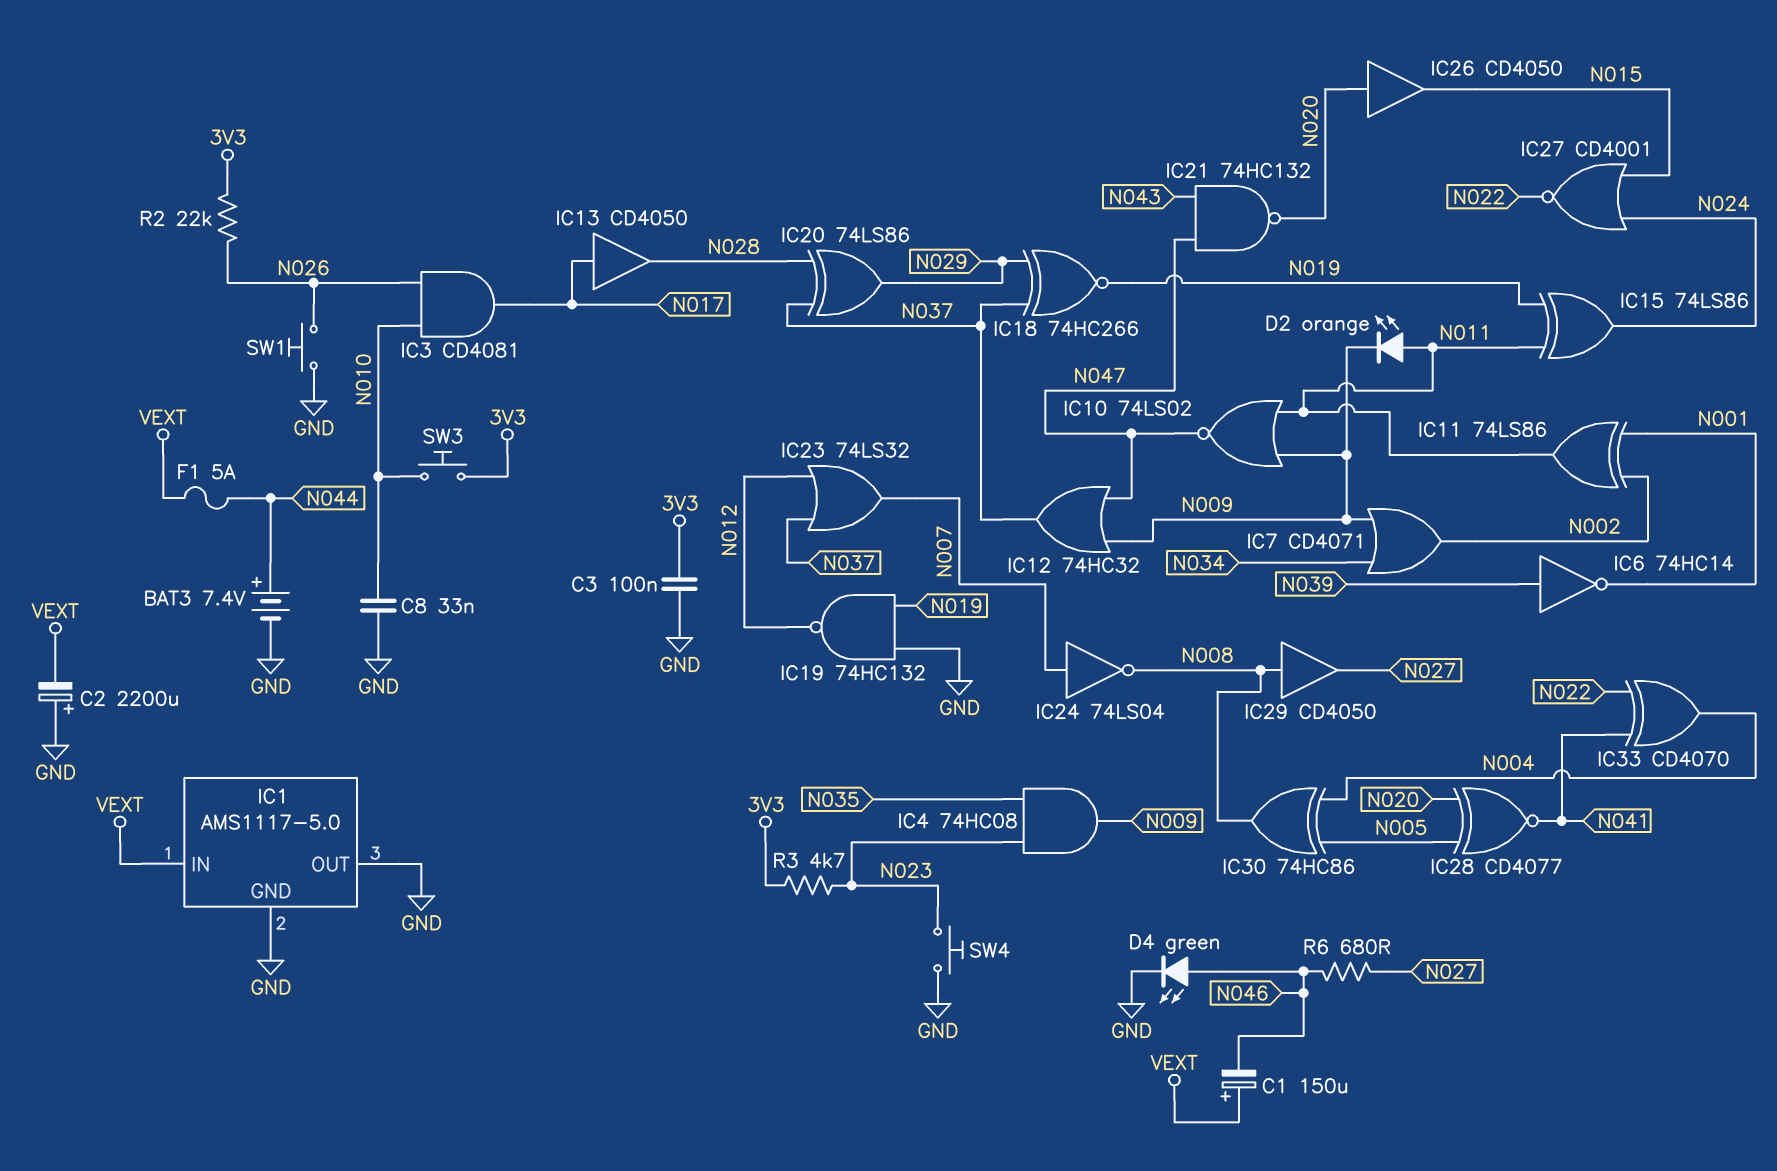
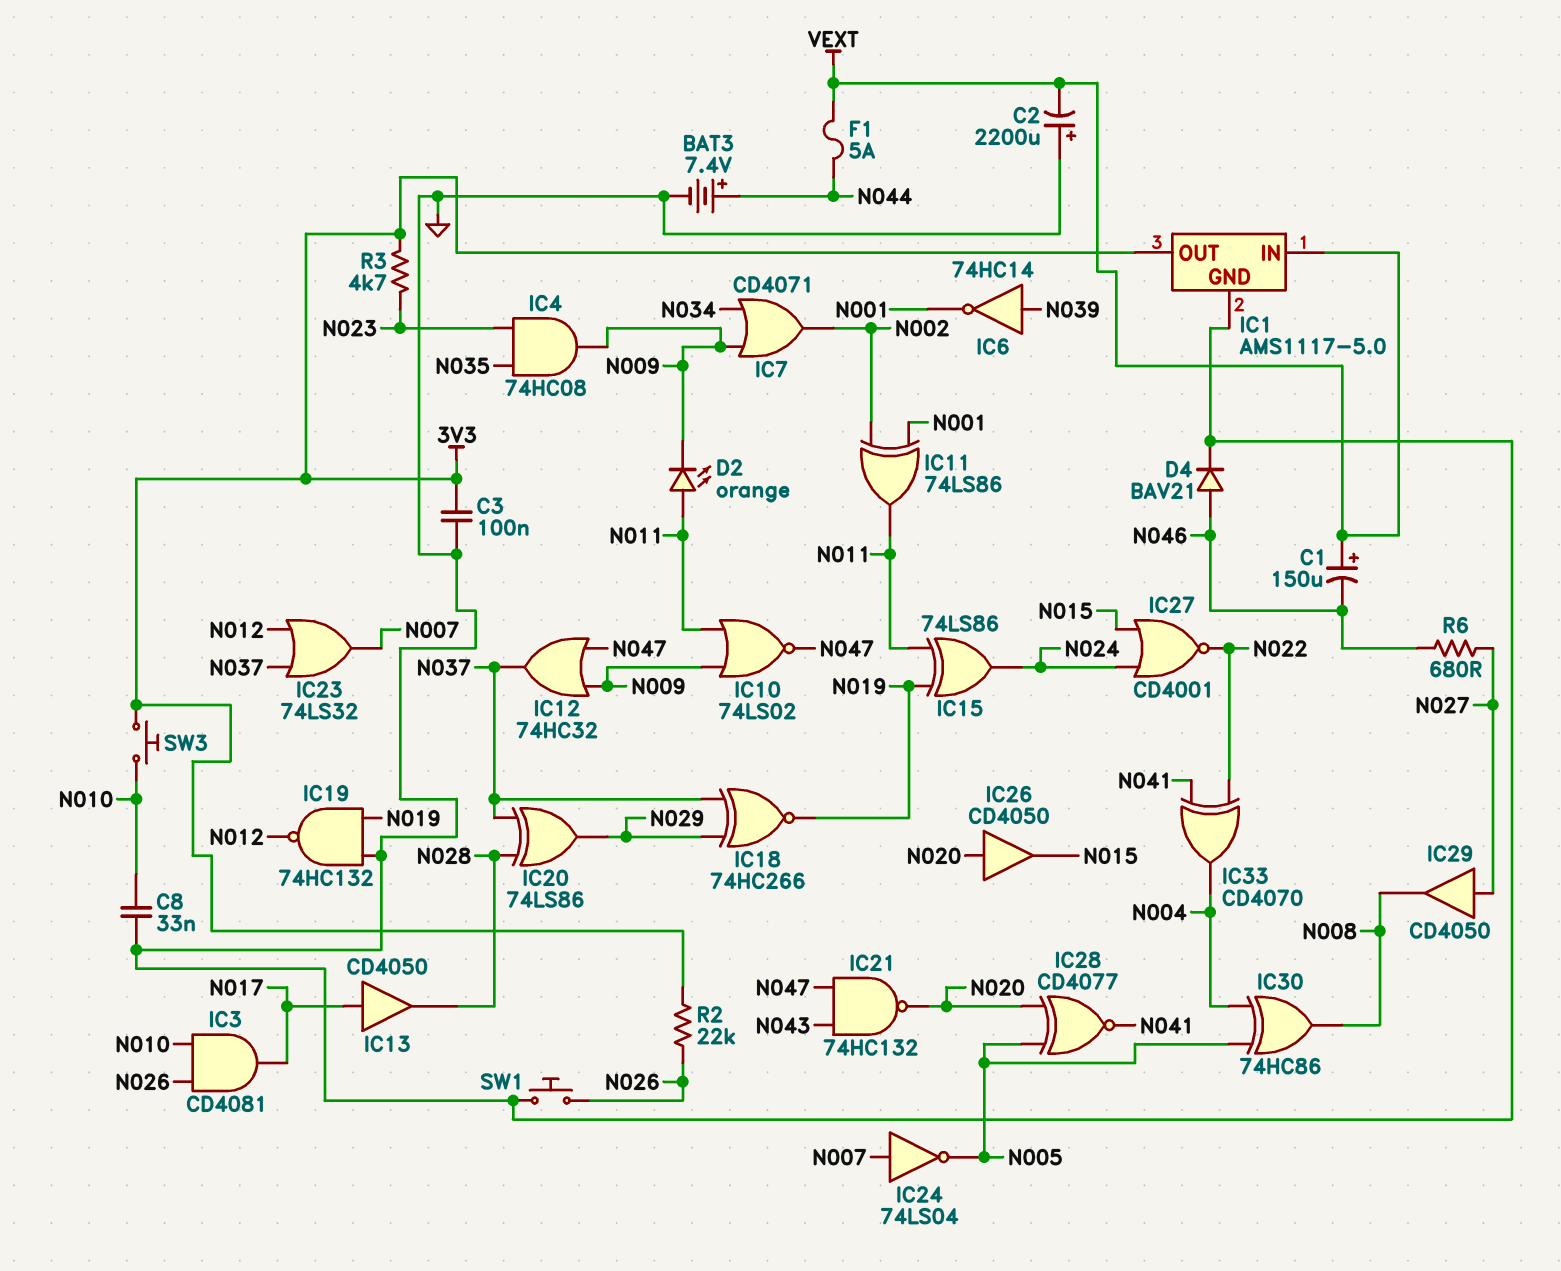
D4: LED green (A N046, K GND) -> diode BAV21 (A N046, K GND)
IC1 pin OUT: GND -> 3V3
IC24: NOT 74LS04 (in N007, out N008) -> NOT 74LS04 (in N007, out N005)
IC29: buffer CD4050 (in N008, out N027) -> buffer CD4050 (in N027, out N008)
SW4: button (GND, N023) -> none

